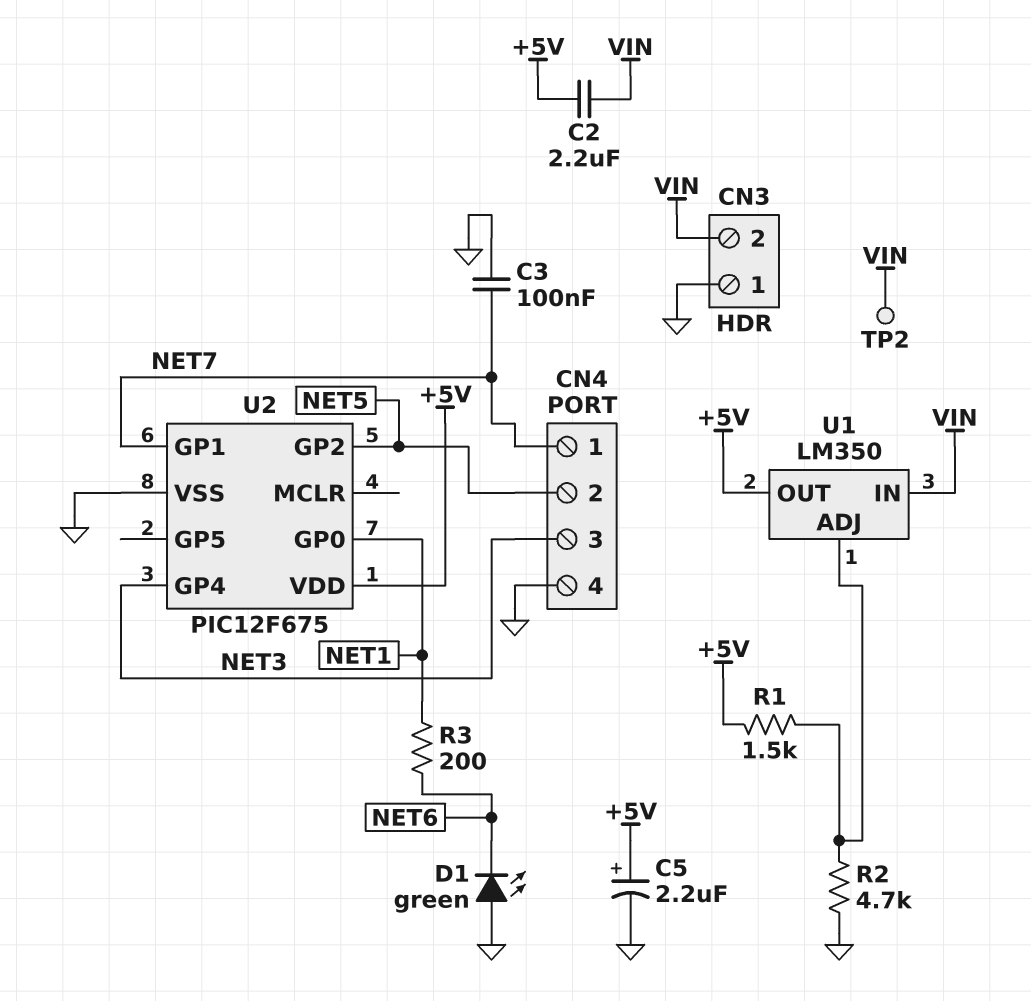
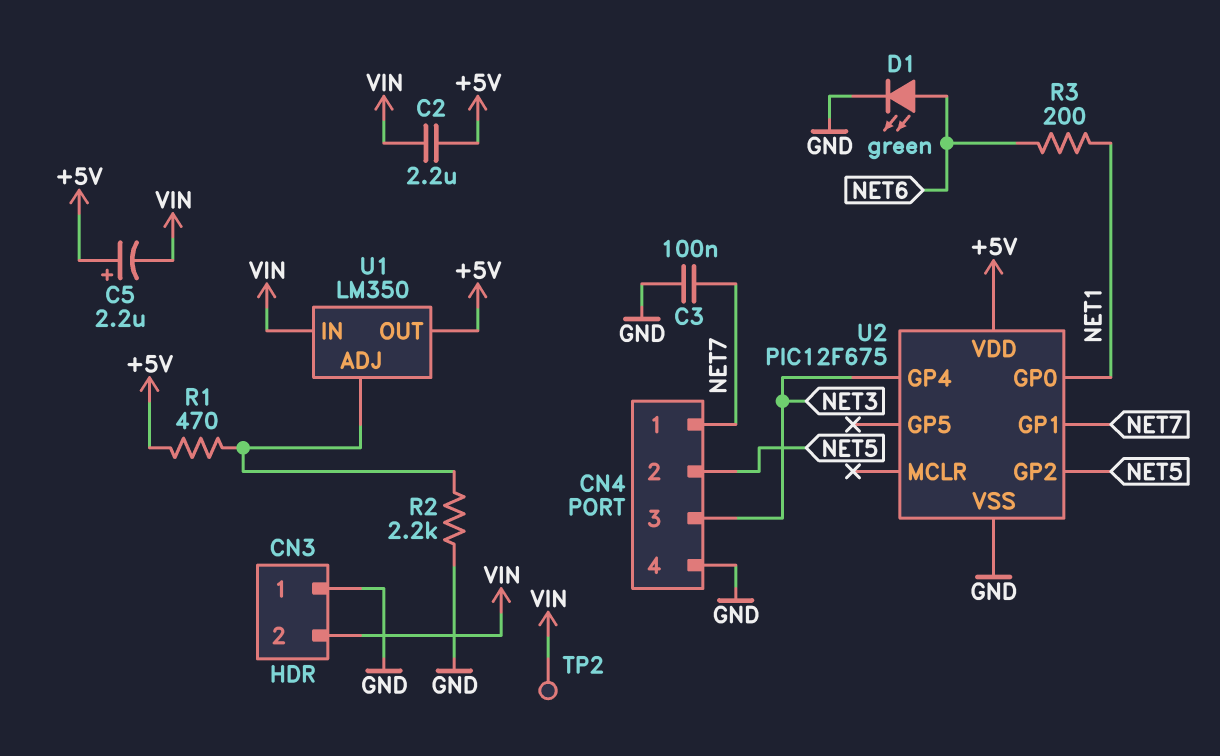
C5: 2.2uF (plus +5V, minus GND) -> 2.2uF (plus +5V, minus VIN)
D1: LED green (A GND, K NET6) -> LED green (A NET6, K GND)
R1: 1.5k (+5V, U1/ADJ) -> 470 (+5V, U1/ADJ)
R2: 4.7k (GND, U1/ADJ) -> 2.2k (GND, U1/ADJ)

